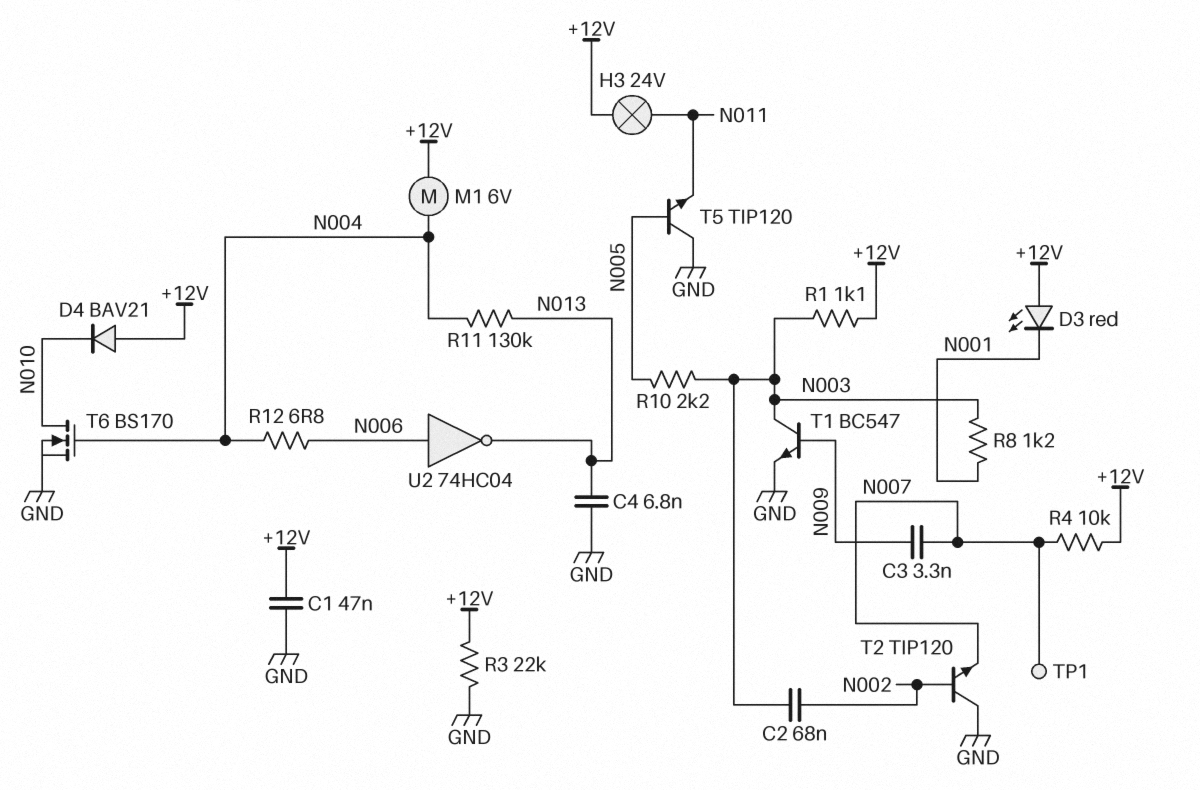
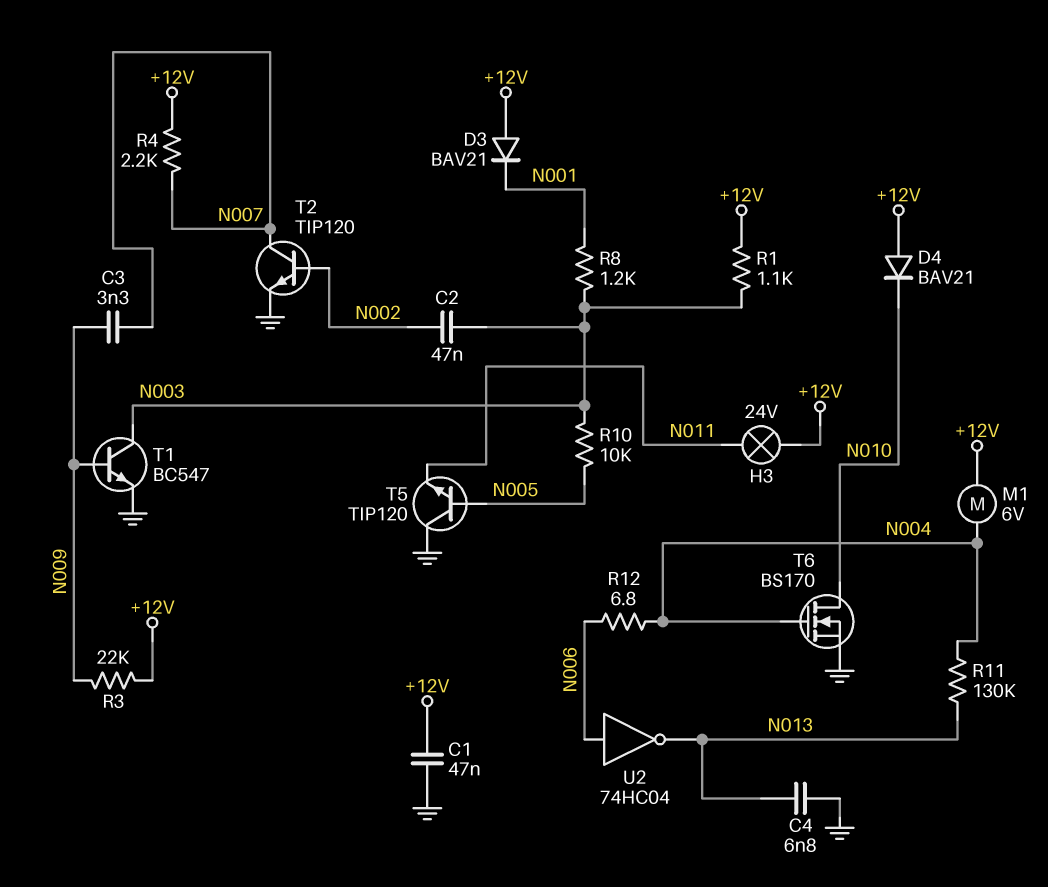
C2: 68nF (N002, N003) -> 47nF (N002, N003)
D3: LED red (A +12V, K N001) -> diode BAV21 (A +12V, K N001)
R3: 22k (+12V, GND) -> 22k (+12V, N009)
R4: 10k (+12V, N007) -> 2.2k (+12V, N007)
R10: 2.2k (N003, N005) -> 10k (N003, N005)
T2: NPN TIP120 (B N002, C GND, E N007) -> NPN TIP120 (B N002, C N007, E GND)
TP1: test point (N007) -> none

